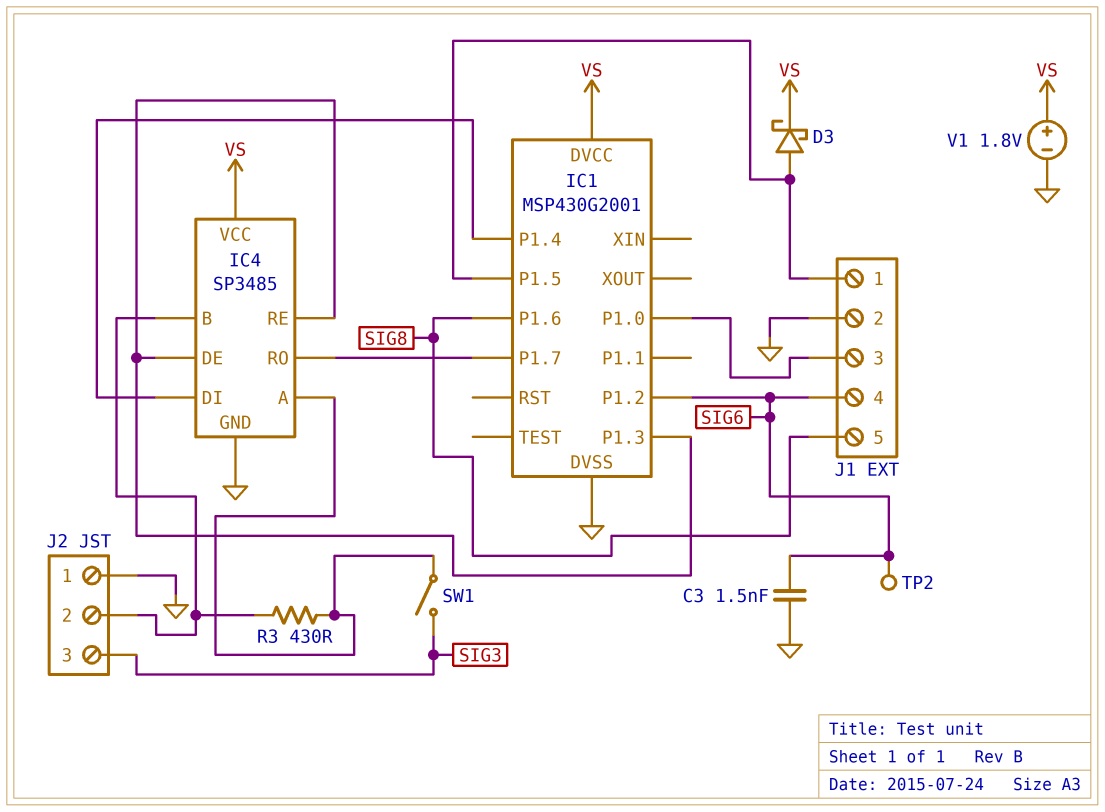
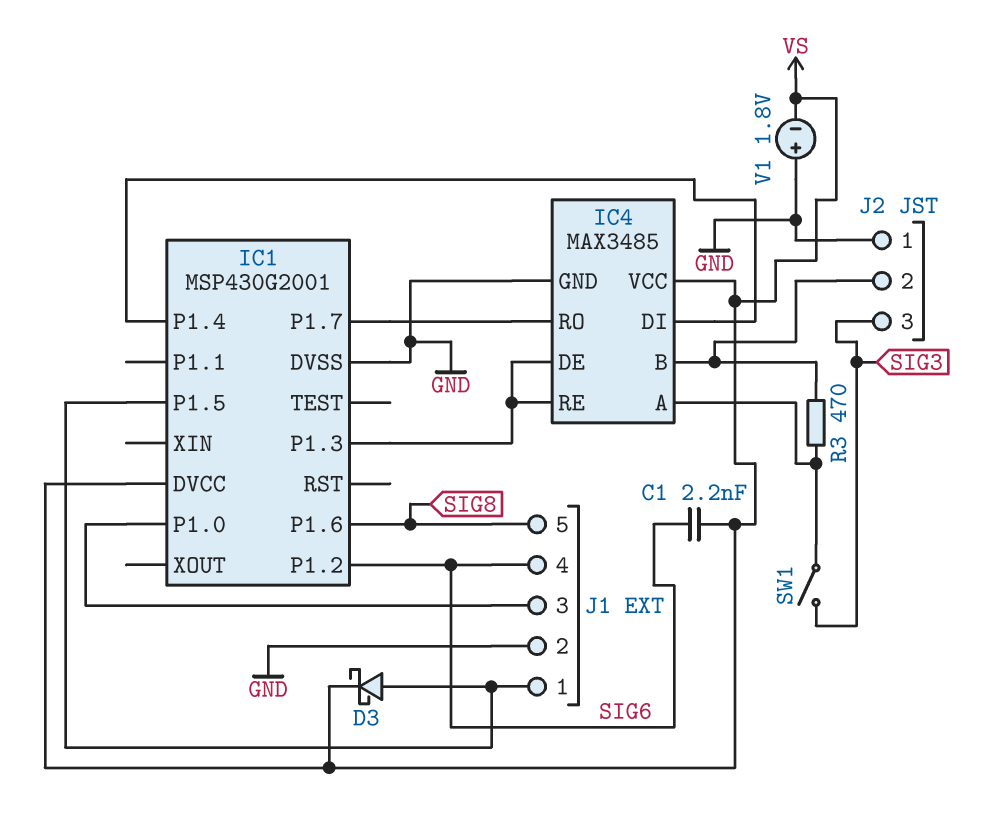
C1: none -> 2.2nF (SIG6, VS)
C3: 1.5nF (GND, SIG6) -> none
IC4: SP3485 -> MAX3485
R3: 430 (IC4/A, IC4/B) -> 470 (IC4/A, IC4/B)
TP2: test point (SIG6) -> none
V1: 1.8V (plus VS, minus GND) -> 1.8V (plus GND, minus VS)

